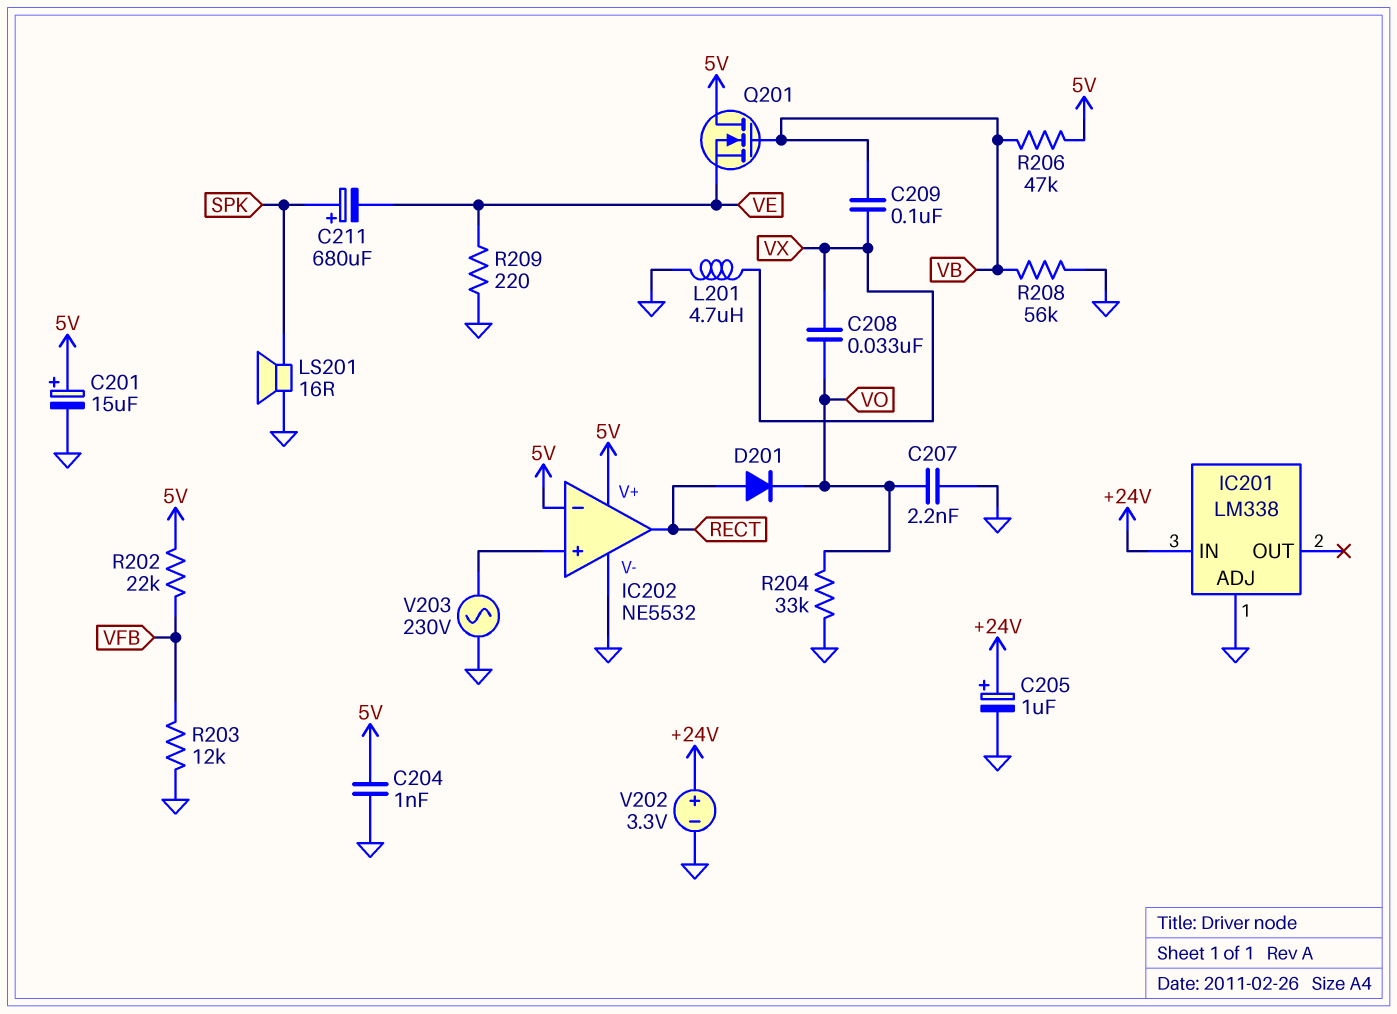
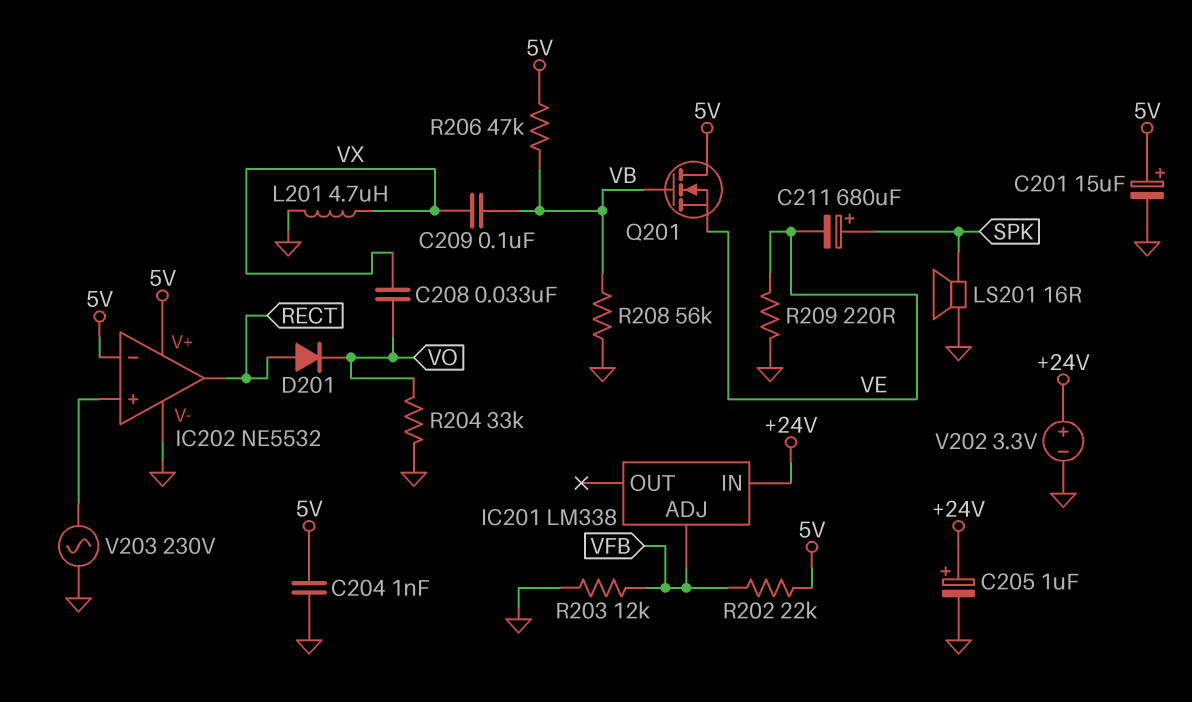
C207: 2.2nF (GND, VO) -> none
IC201 pin ADJ: GND -> VFB

